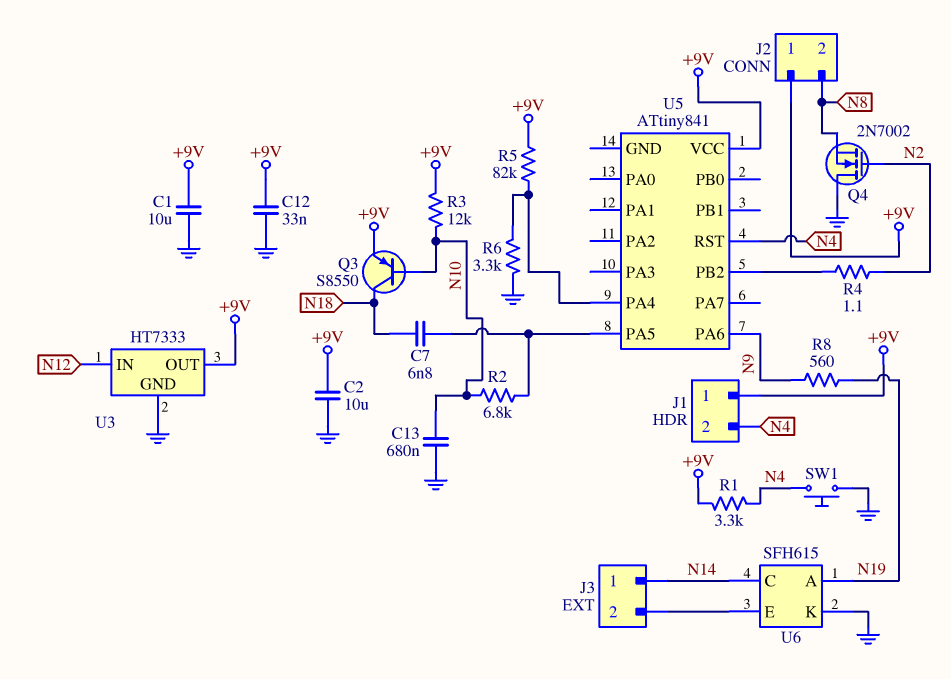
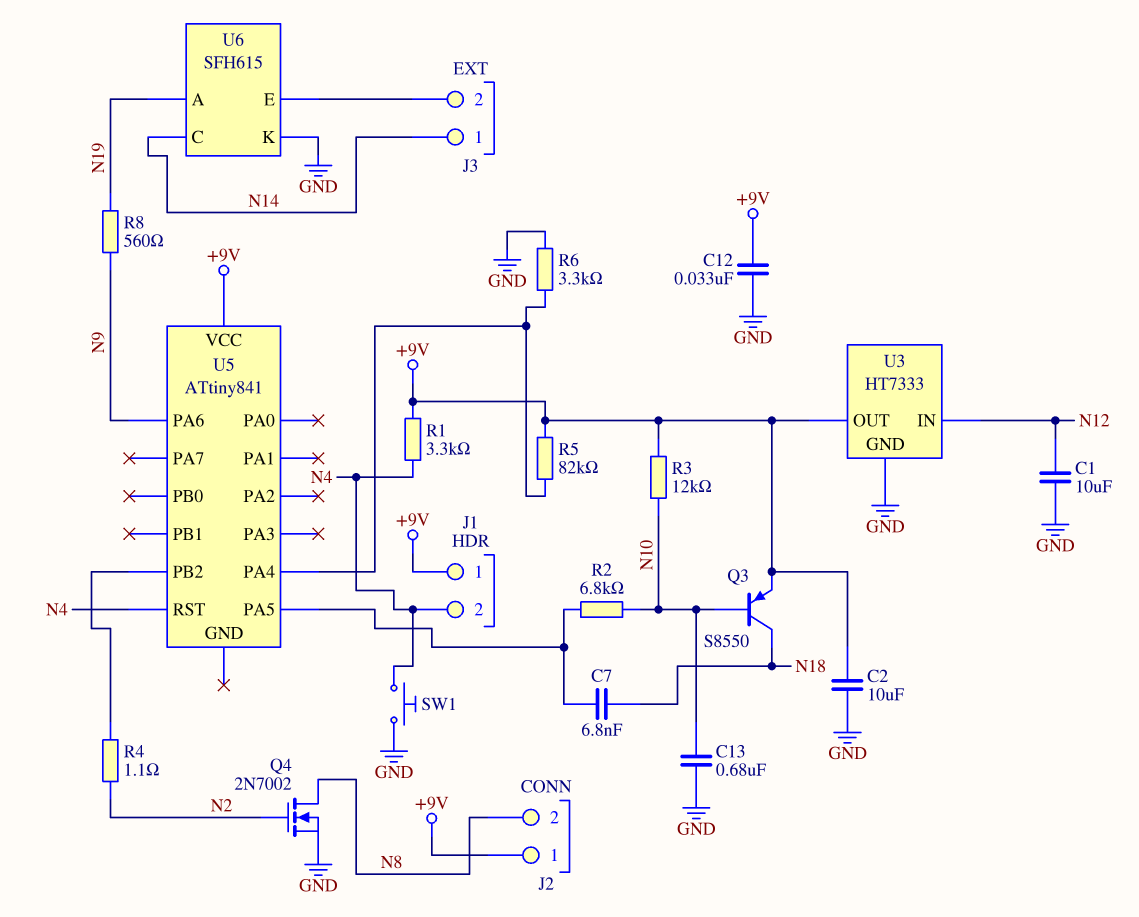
C1: 10uF (+9V, GND) -> 10uF (GND, N12)
Q4: NMOS 2N7002 (G N2, D GND, S N8) -> NMOS 2N7002 (G N2, D N8, S GND)

